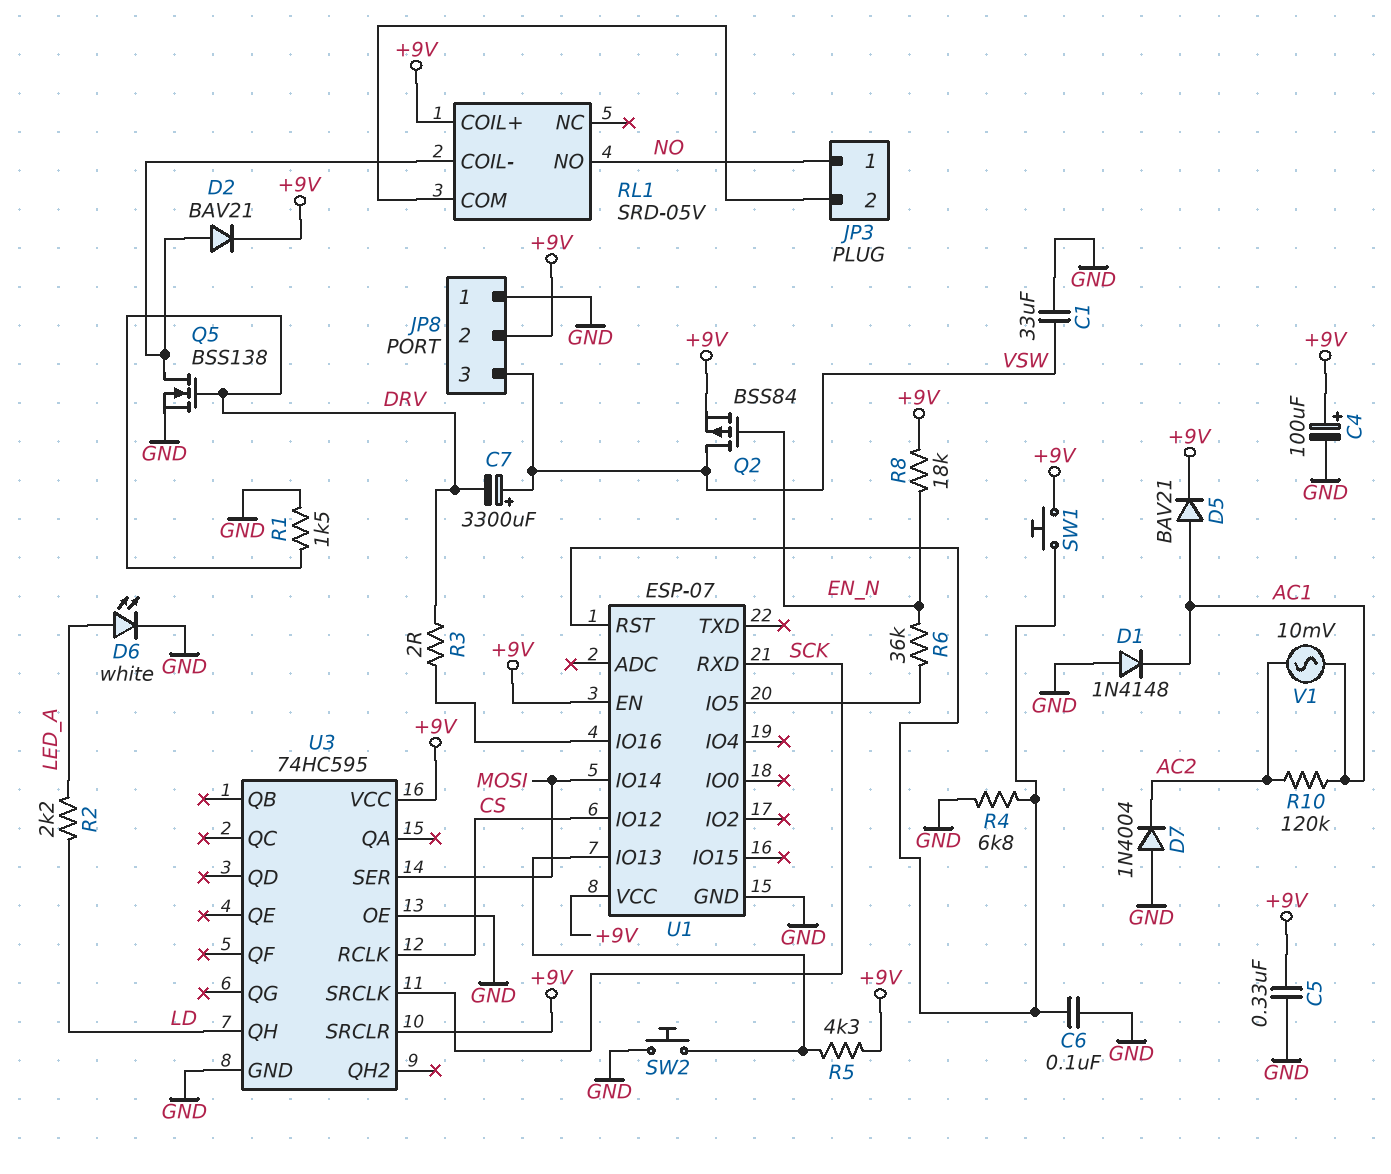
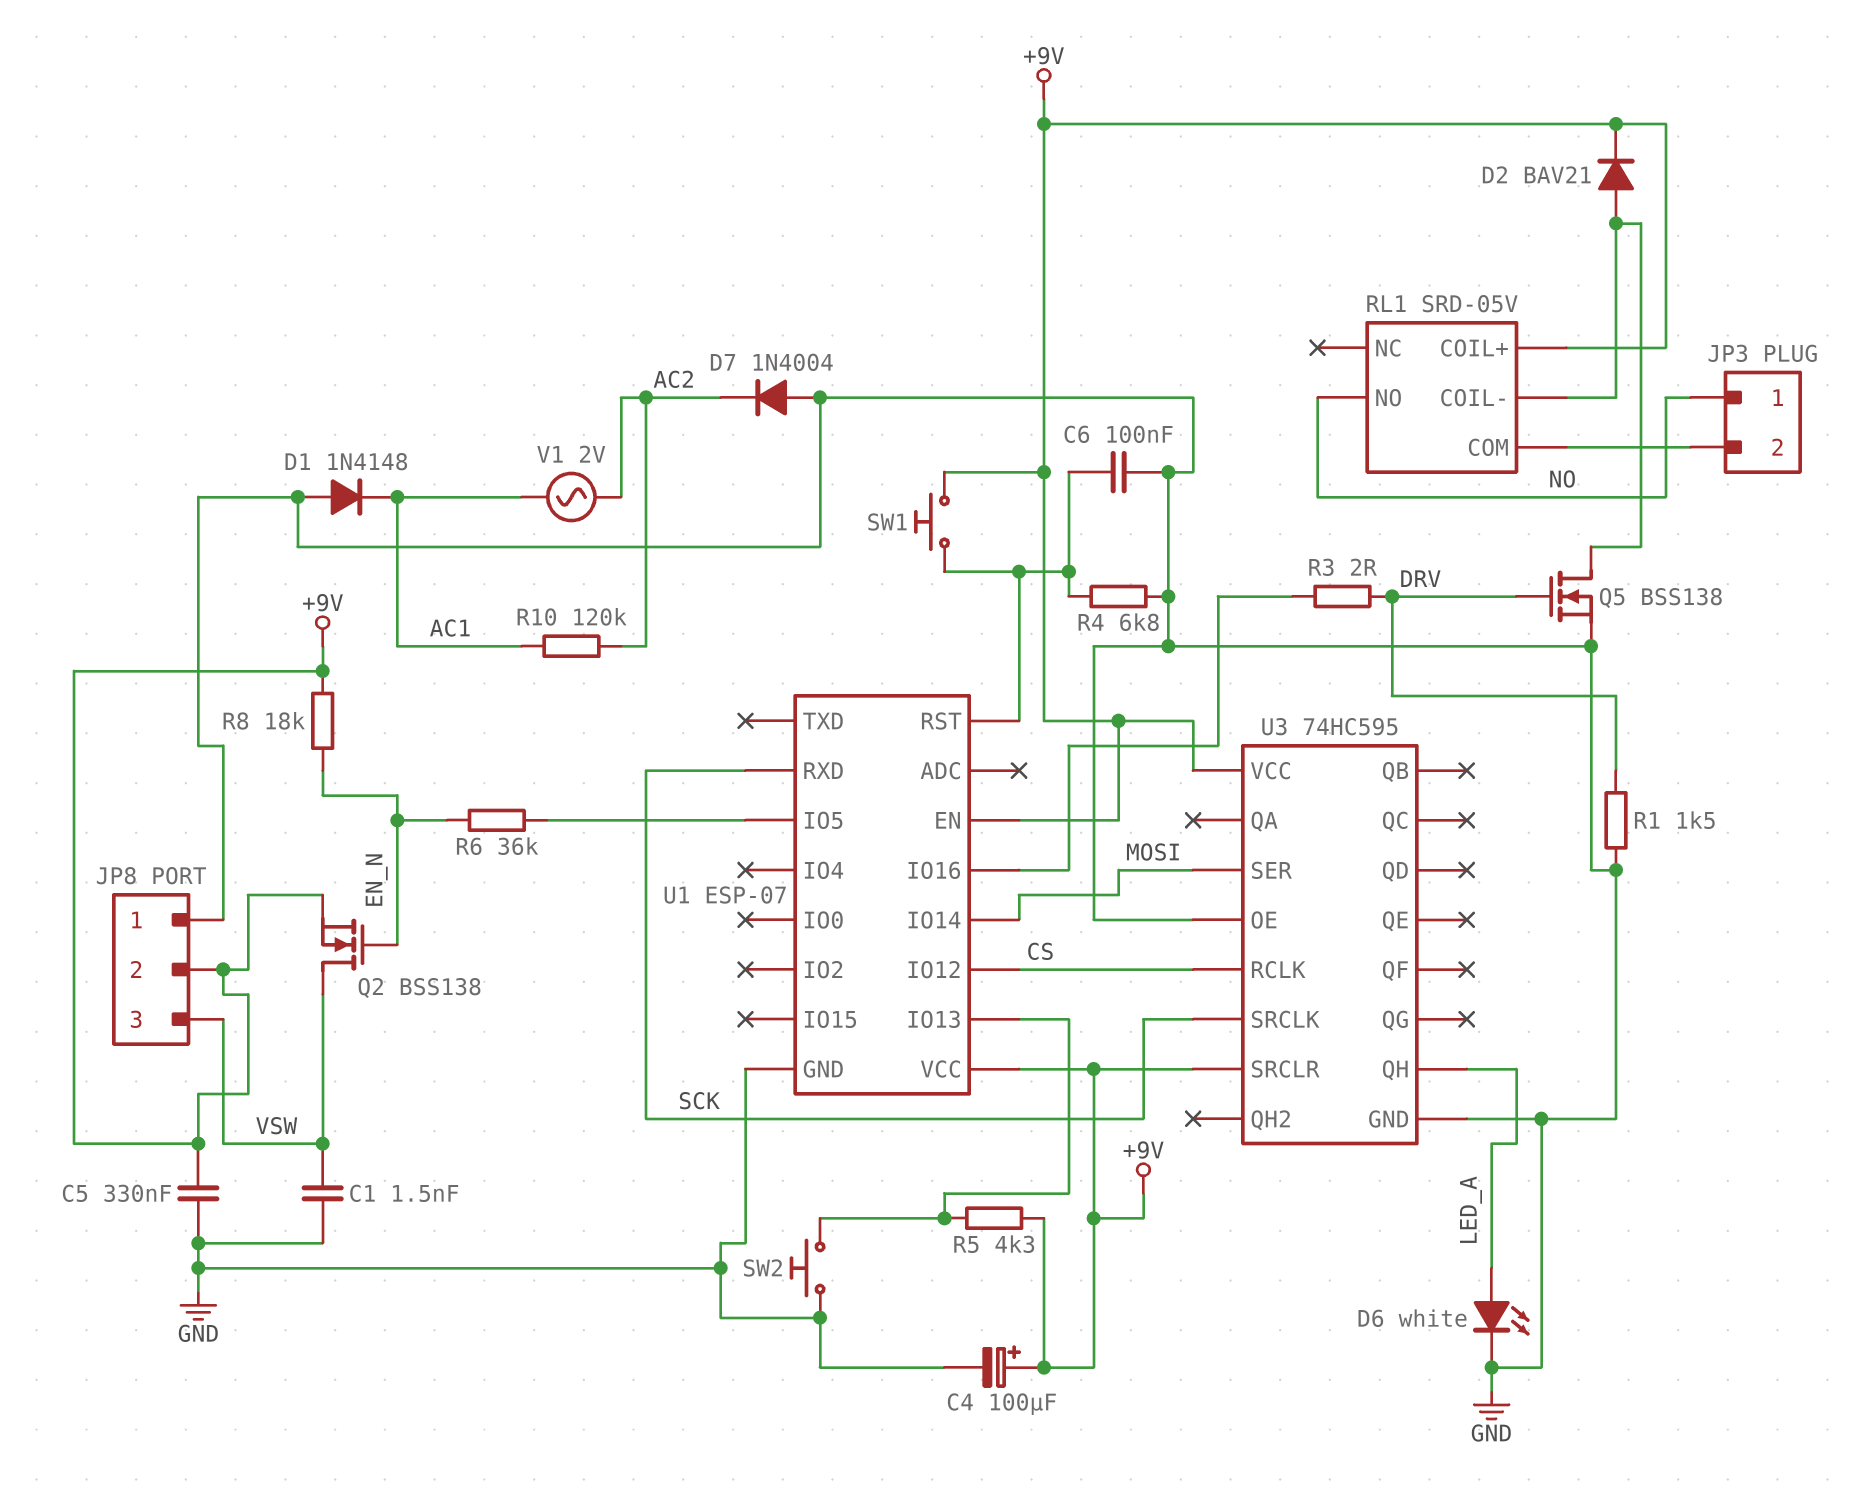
C1: 33uF (GND, VSW) -> 1.5nF (GND, VSW)
C7: 3300uF (plus VSW, minus DRV) -> none
D5: diode BAV21 (A AC1, K +9V) -> none
Q2: PMOS BSS84 (G EN_N, D VSW, S +9V) -> NMOS BSS138 (G EN_N, D VSW, S +9V)
R2: 2.2k (LD, LED_A) -> none
U3 pin QH: LD -> LED_A
V1: AC 10mV (AC1, AC2) -> AC 2V (AC1, AC2)

